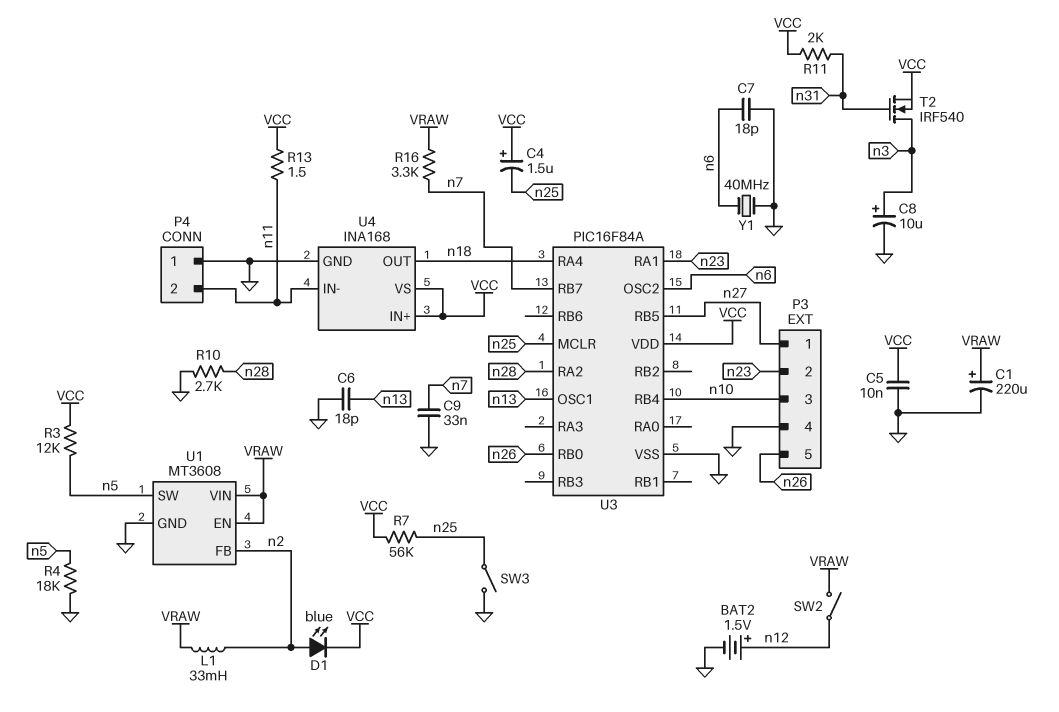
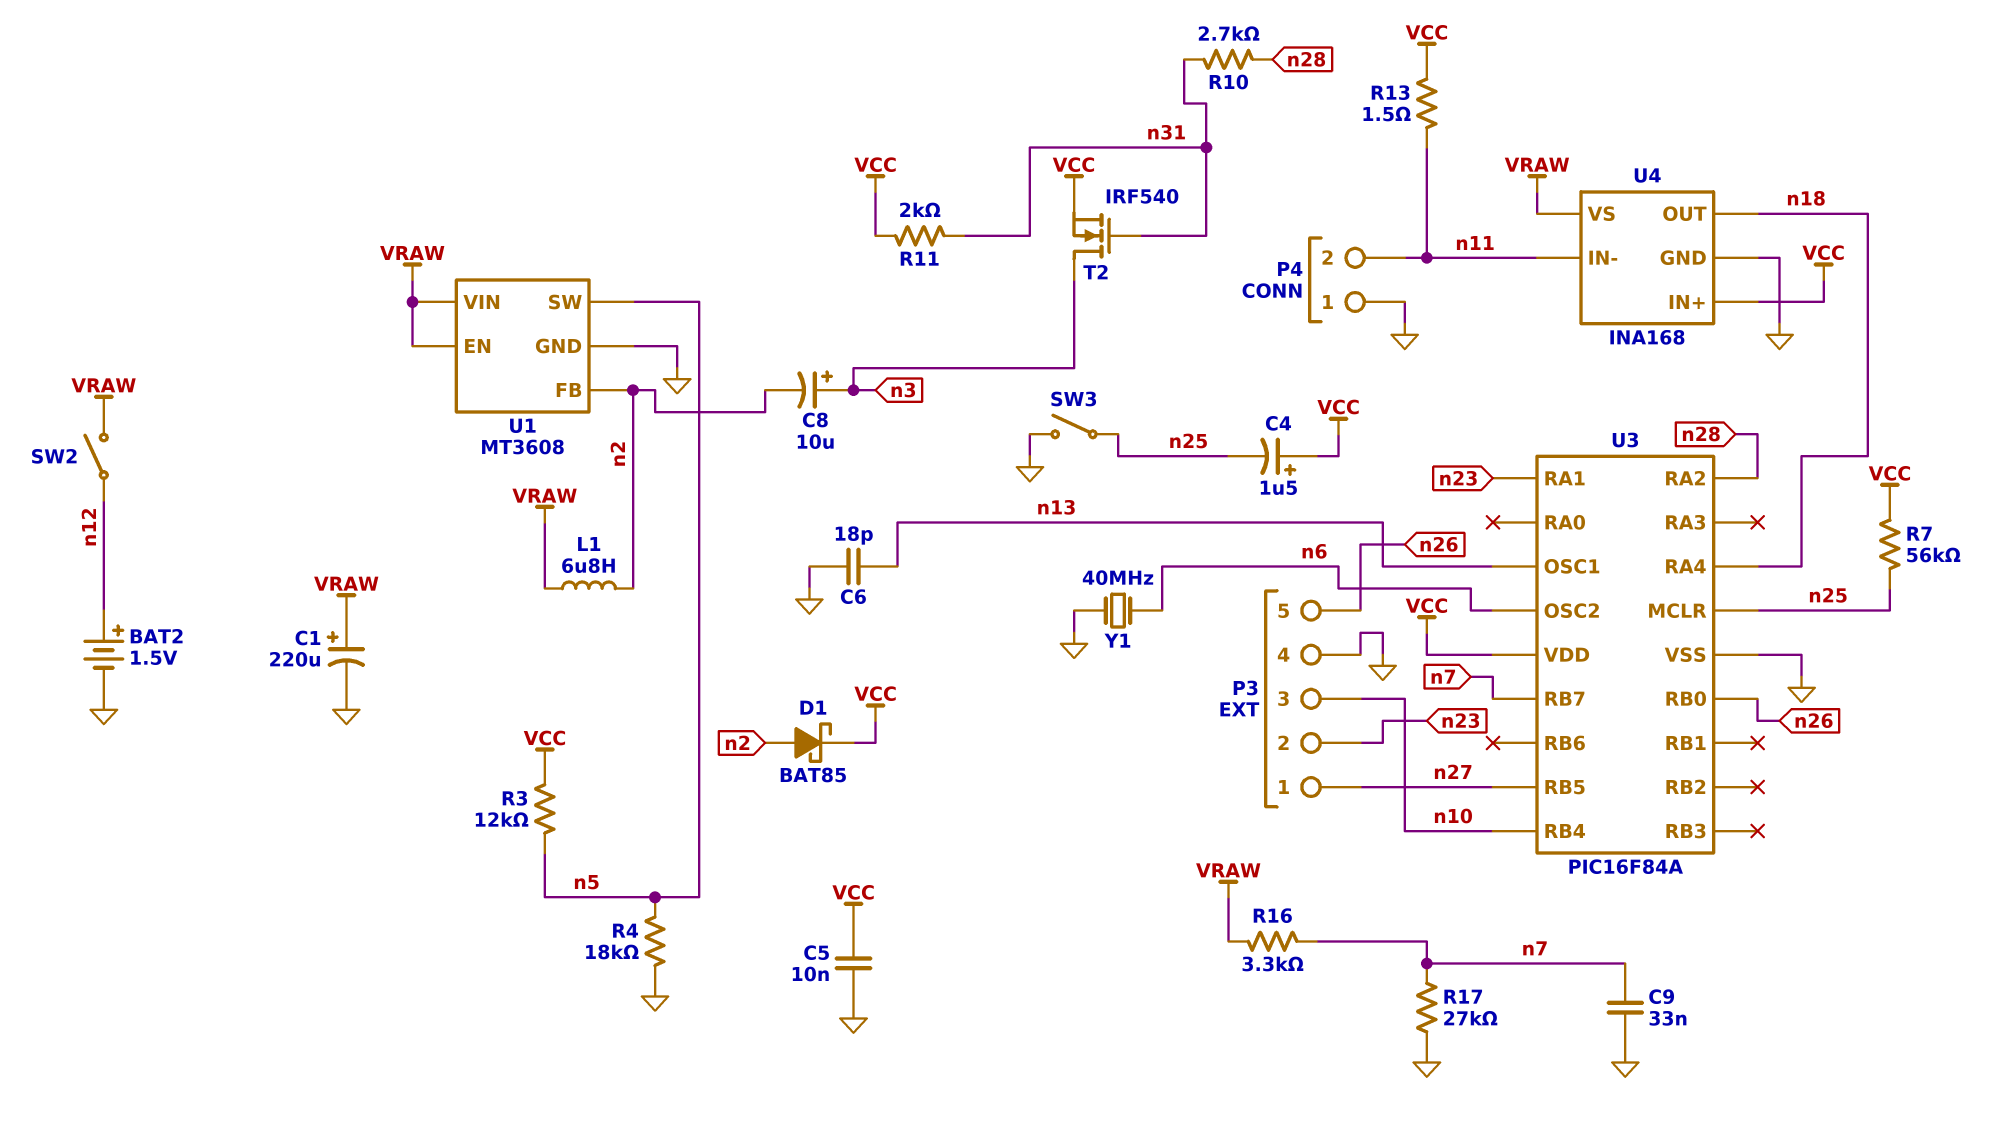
C7: 18pF (GND, n6) -> none
C8: 10uF (plus n3, minus GND) -> 10uF (plus n3, minus n2)
D1: LED blue (A n2, K VCC) -> schottky BAT85 (A n2, K VCC)
L1: 33mH (VRAW, n2) -> 6.8uH (VRAW, n2)
R10: 2.7k (GND, n28) -> 2.7k (n28, n31)
R17: none -> 27k (GND, n7)
U4 pin VS: VCC -> VRAW

